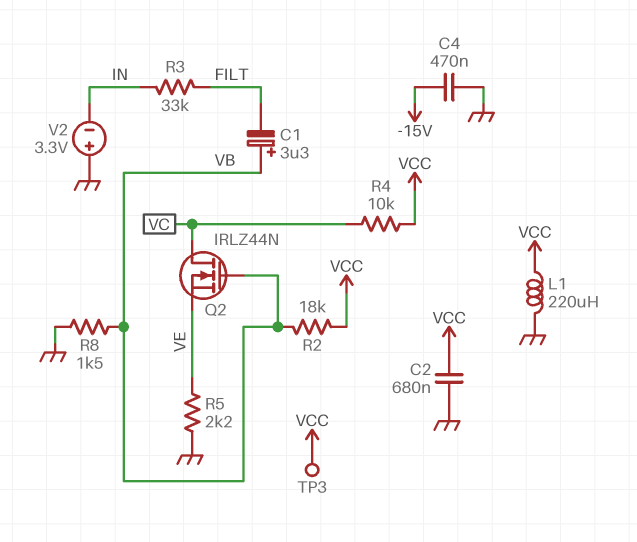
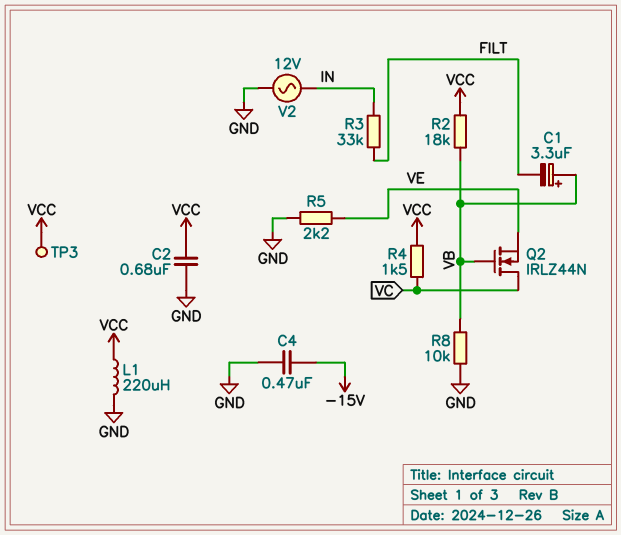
R4: 10k (VC, VCC) -> 1.5k (VC, VCC)
R8: 1.5k (GND, VB) -> 10k (GND, VB)
V2: 3.3V (plus GND, minus IN) -> AC 12V (GND, IN)

